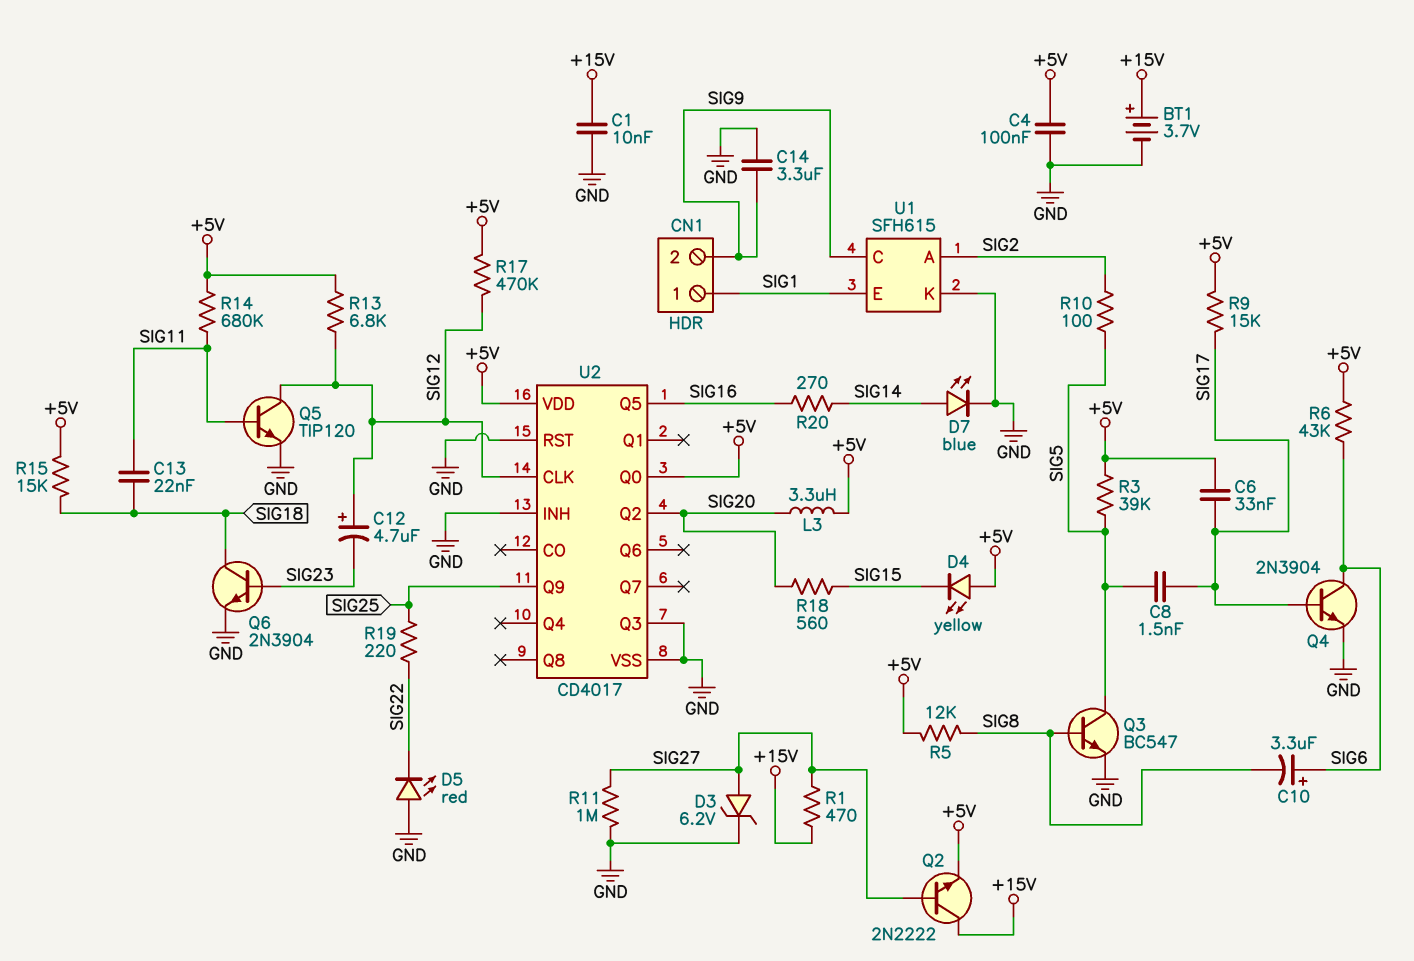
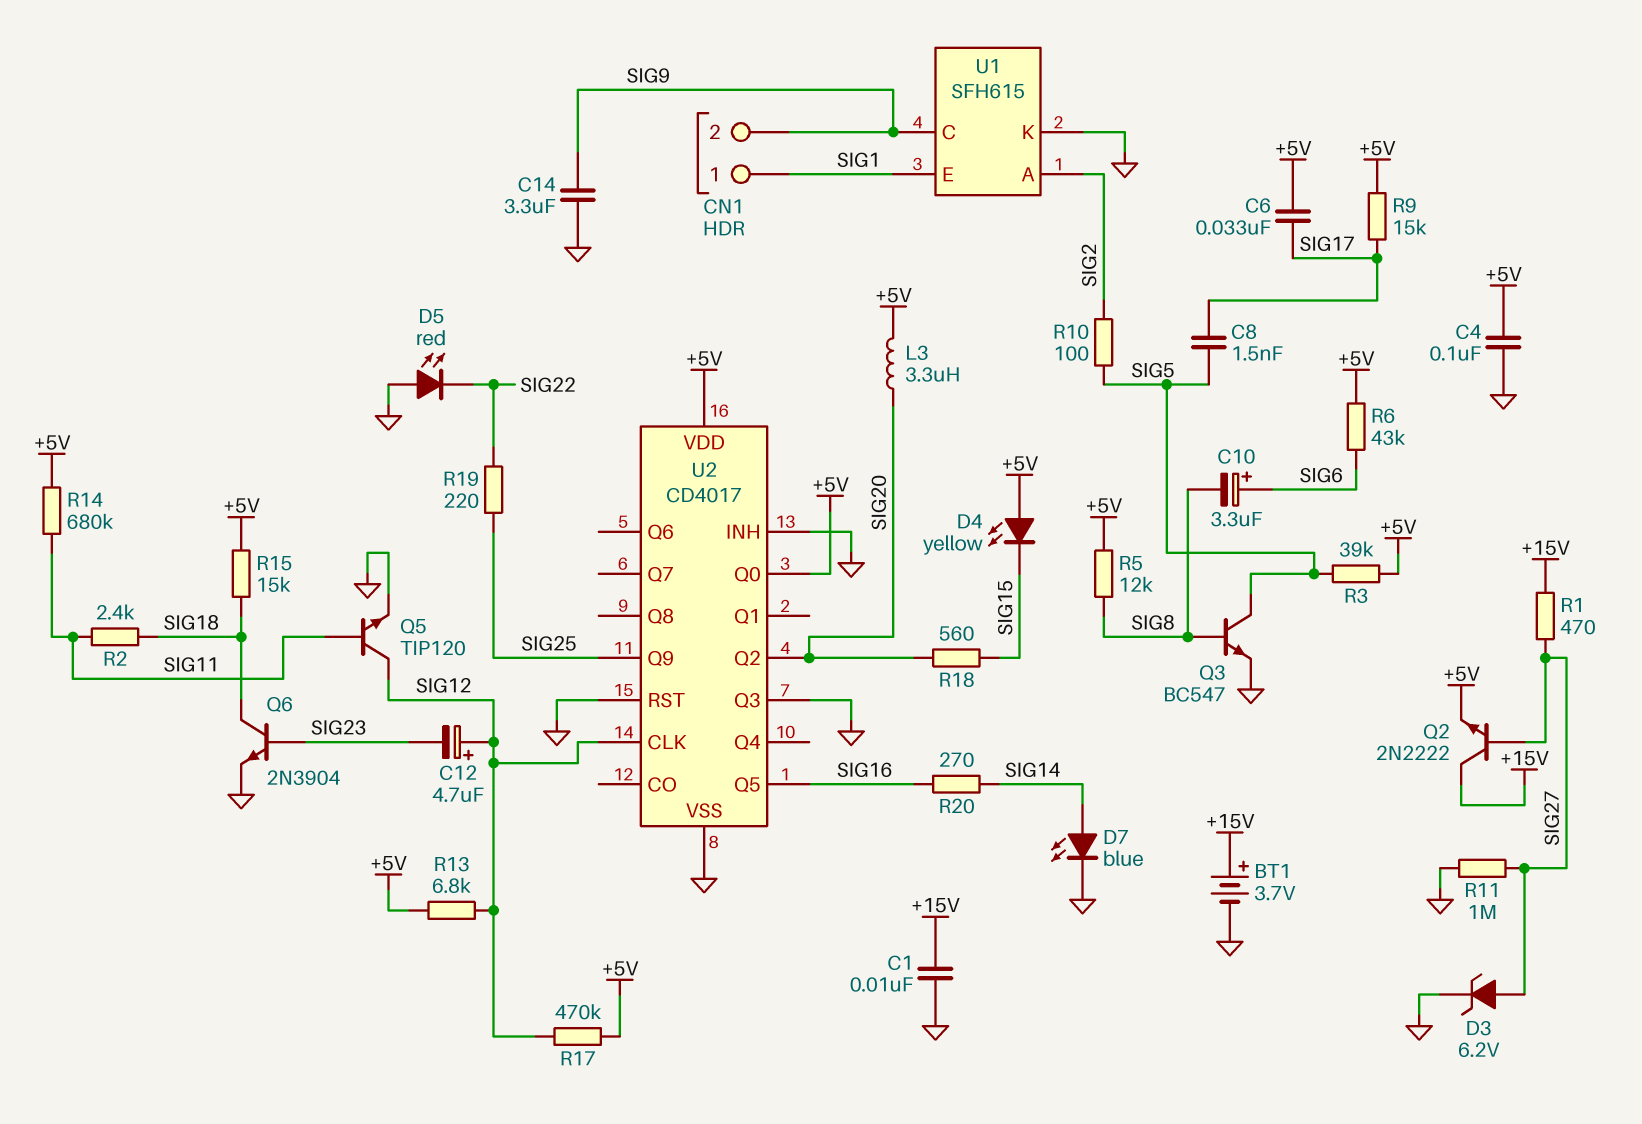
C13: 22nF (SIG11, SIG18) -> none
Q4: NPN 2N3904 (B SIG17, C SIG6, E GND) -> none
R2: none -> 2.4k (SIG11, SIG18)

